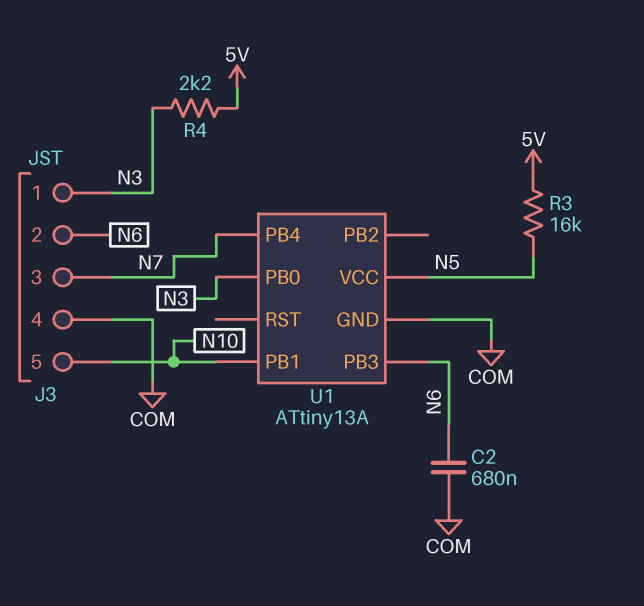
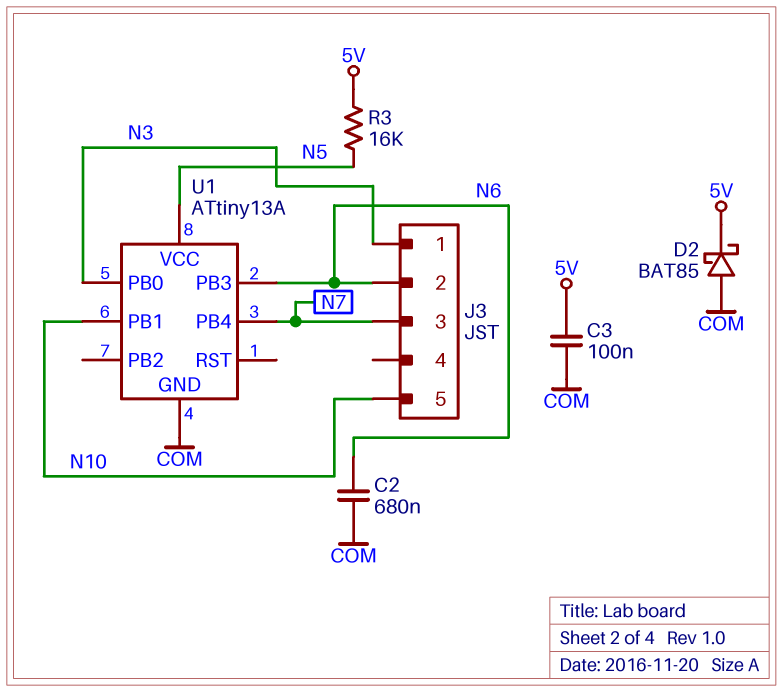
C3: none -> 100nF (5V, COM)
D2: none -> schottky BAT85 (A COM, K 5V)
J3 pin 4: COM -> none
R4: 2.2k (5V, N3) -> none

